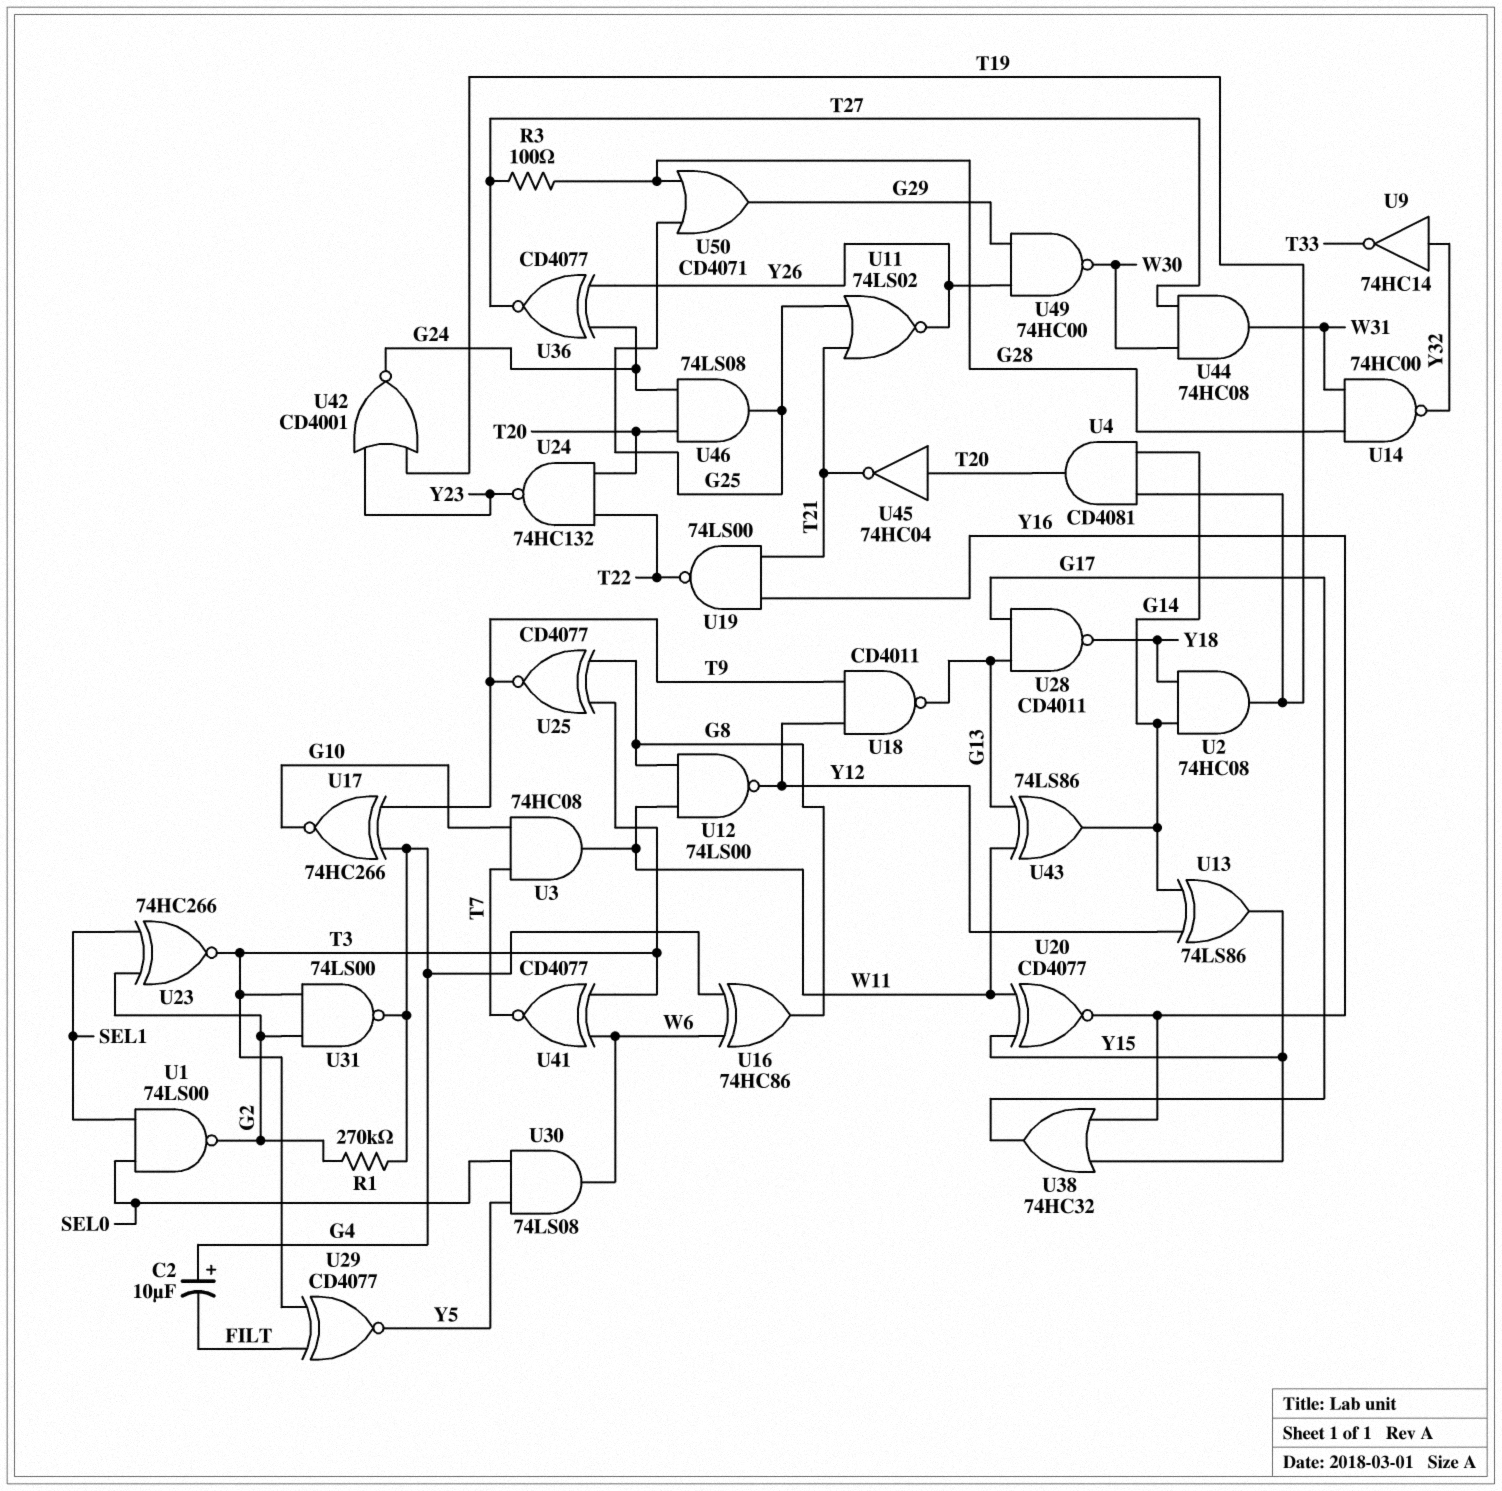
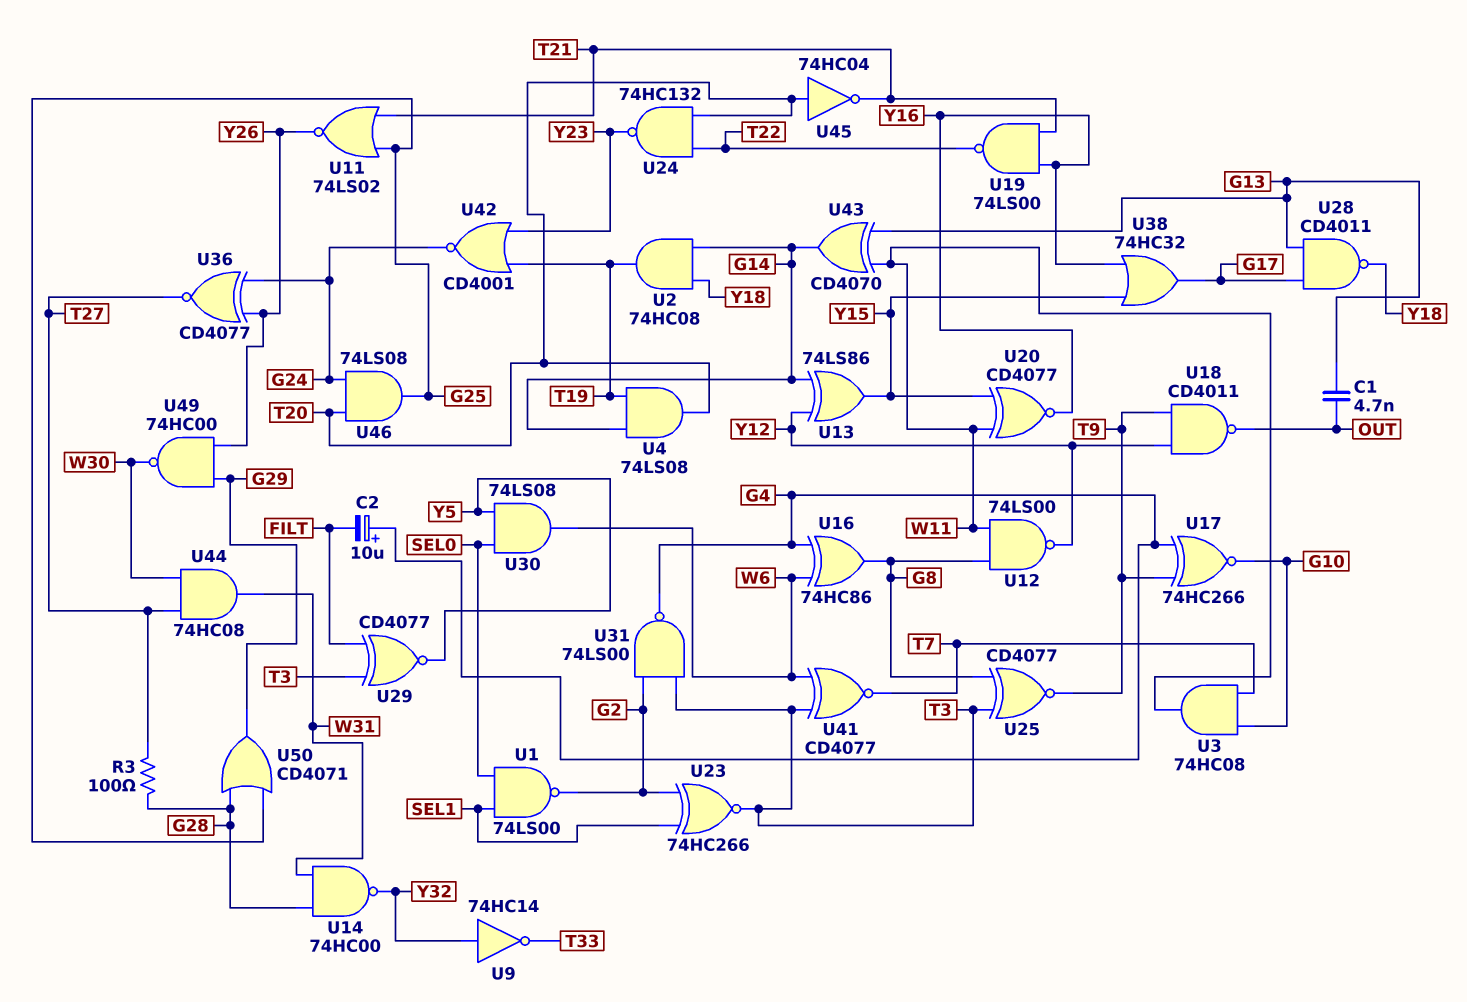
C1: none -> 4.7nF (G13, OUT)
R1: 270k (G2, G4) -> none
U4: AND CD4081 (in G14, in T19, out T20) -> AND 74LS08 (in G14, in T19, out T20)
U18: NAND CD4011 (in T9, in Y12, out G13) -> NAND CD4011 (in T9, in Y12, out OUT)
U43: XOR 74LS86 (in G13, in W11, out G14) -> XOR CD4070 (in G13, in W11, out G14)

